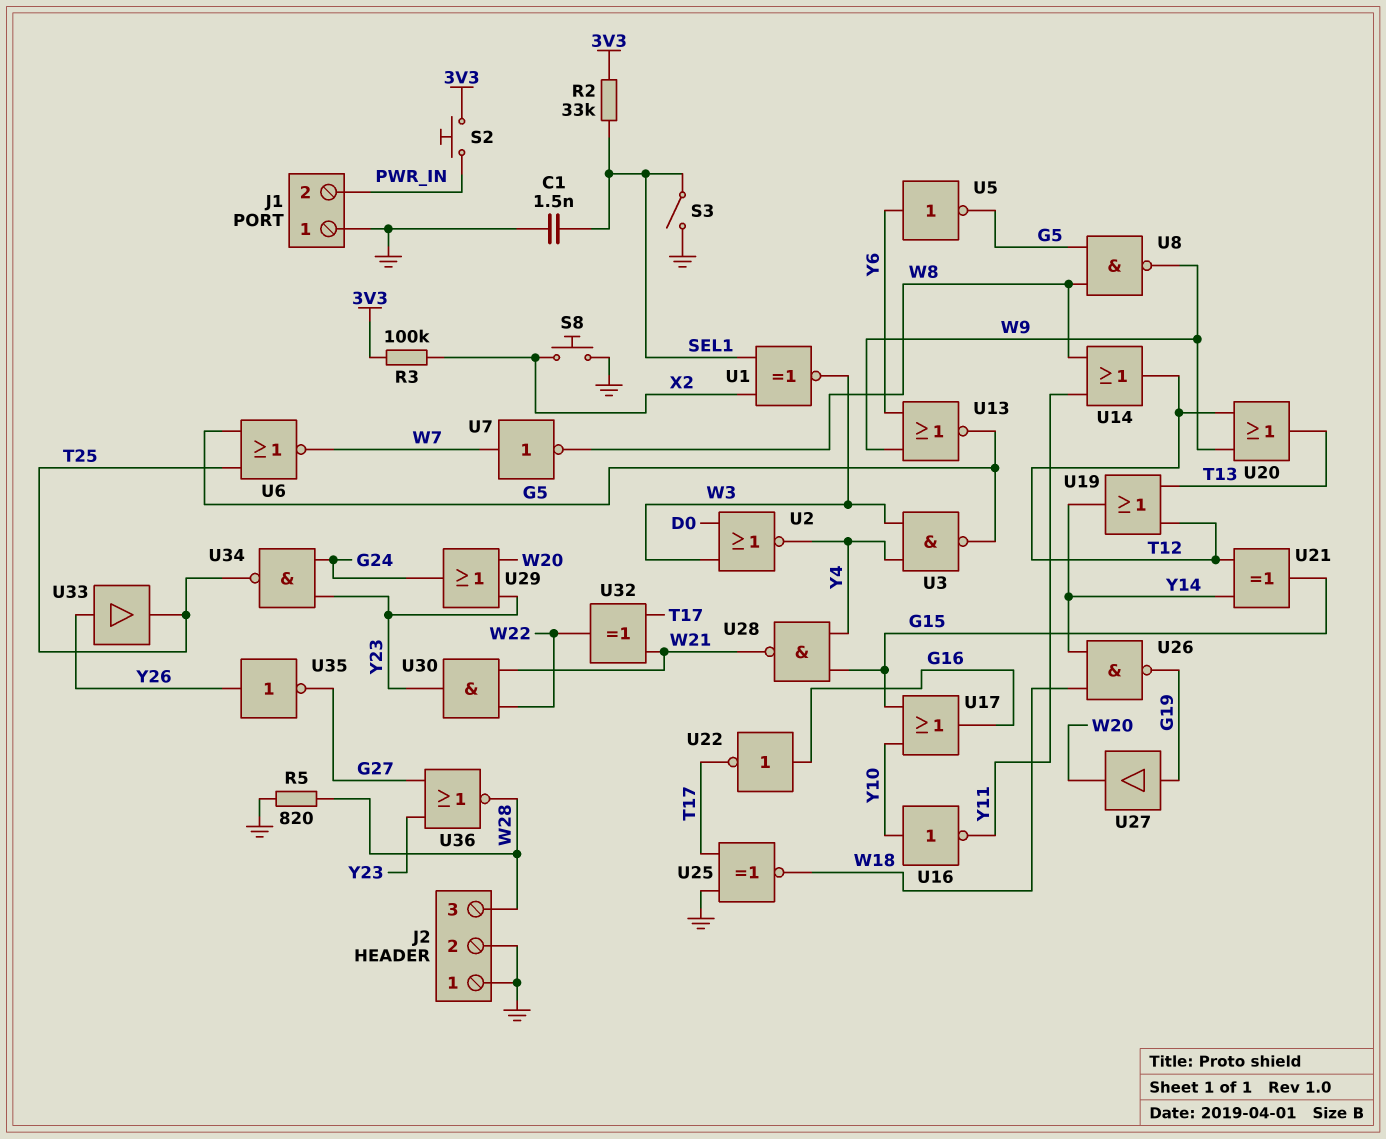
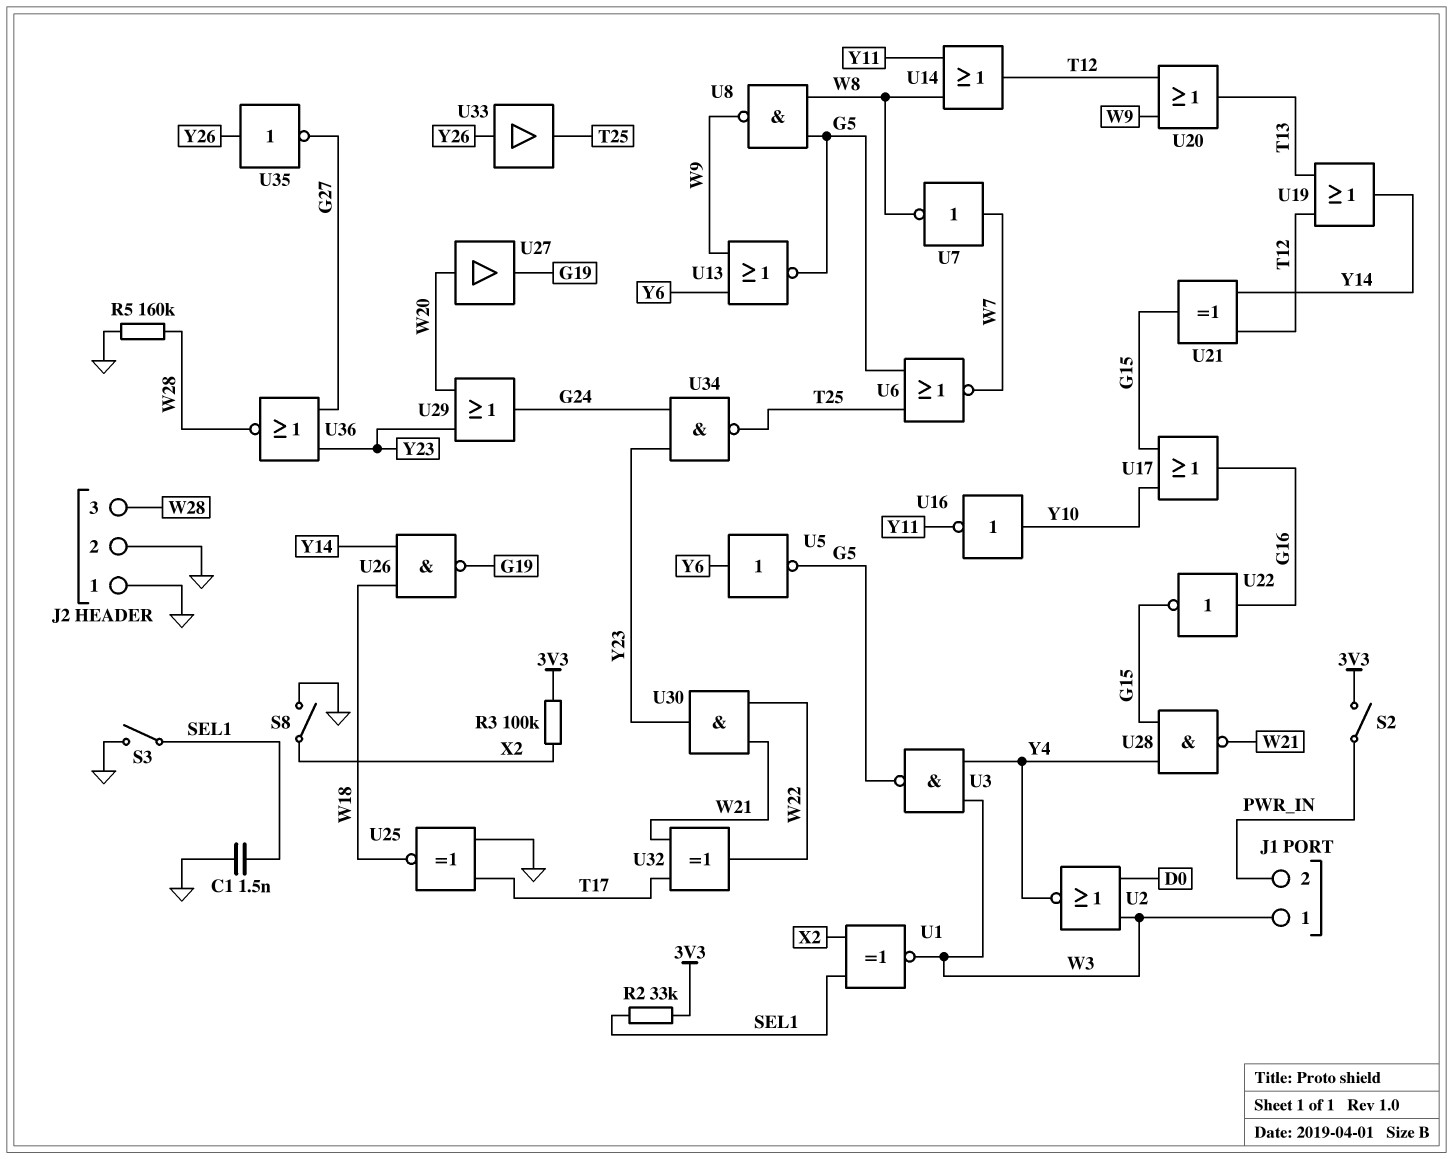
J1 pin 1: GND -> W3
R5: 820 (GND, W28) -> 160k (GND, W28)
S2: button (3V3, PWR_IN) -> switch (3V3, PWR_IN)
S8: button (GND, X2) -> switch (GND, X2)
U22: NOT (in G16, out T17) -> NOT (in G16, out G15)
U27: buffer (in G19, out W20) -> buffer (in W20, out G19)

